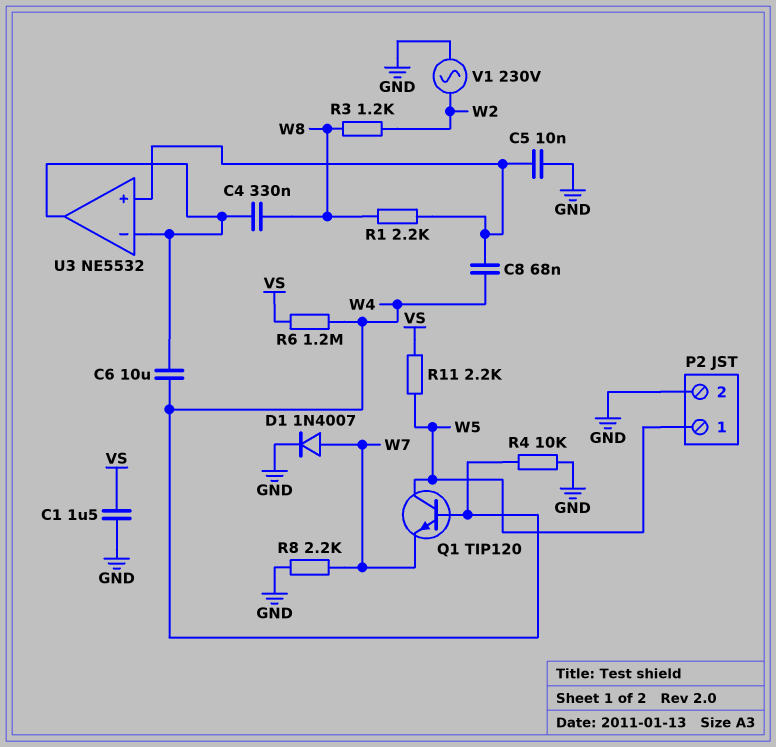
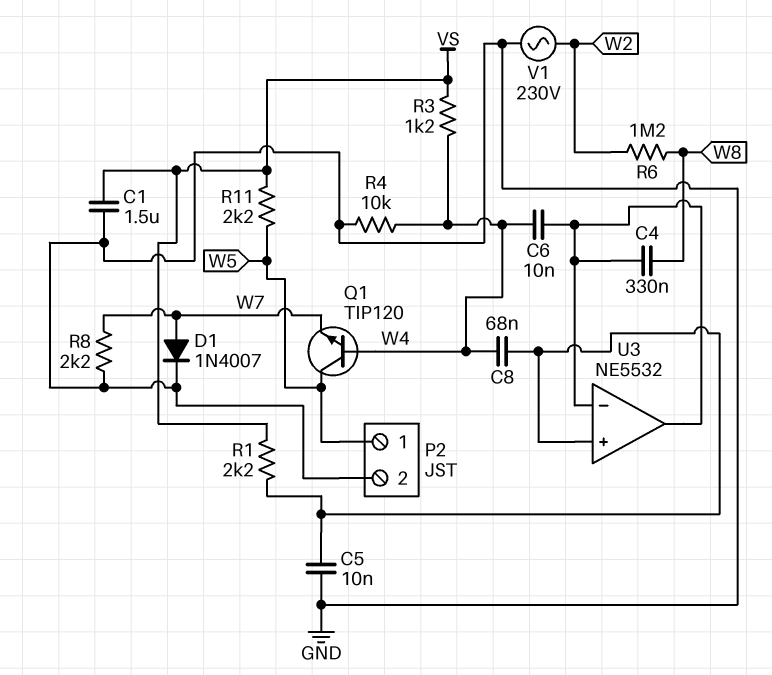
C6: 10uF (U3/in-, W4) -> 10nF (U3/in-, W4)
R1: 2.2k (U3/in+, W8) -> 2.2k (U3/in+, VS)
R3: 1.2k (W2, W8) -> 1.2k (VS, W4)
R6: 1.2M (VS, W4) -> 1.2M (W2, W8)

